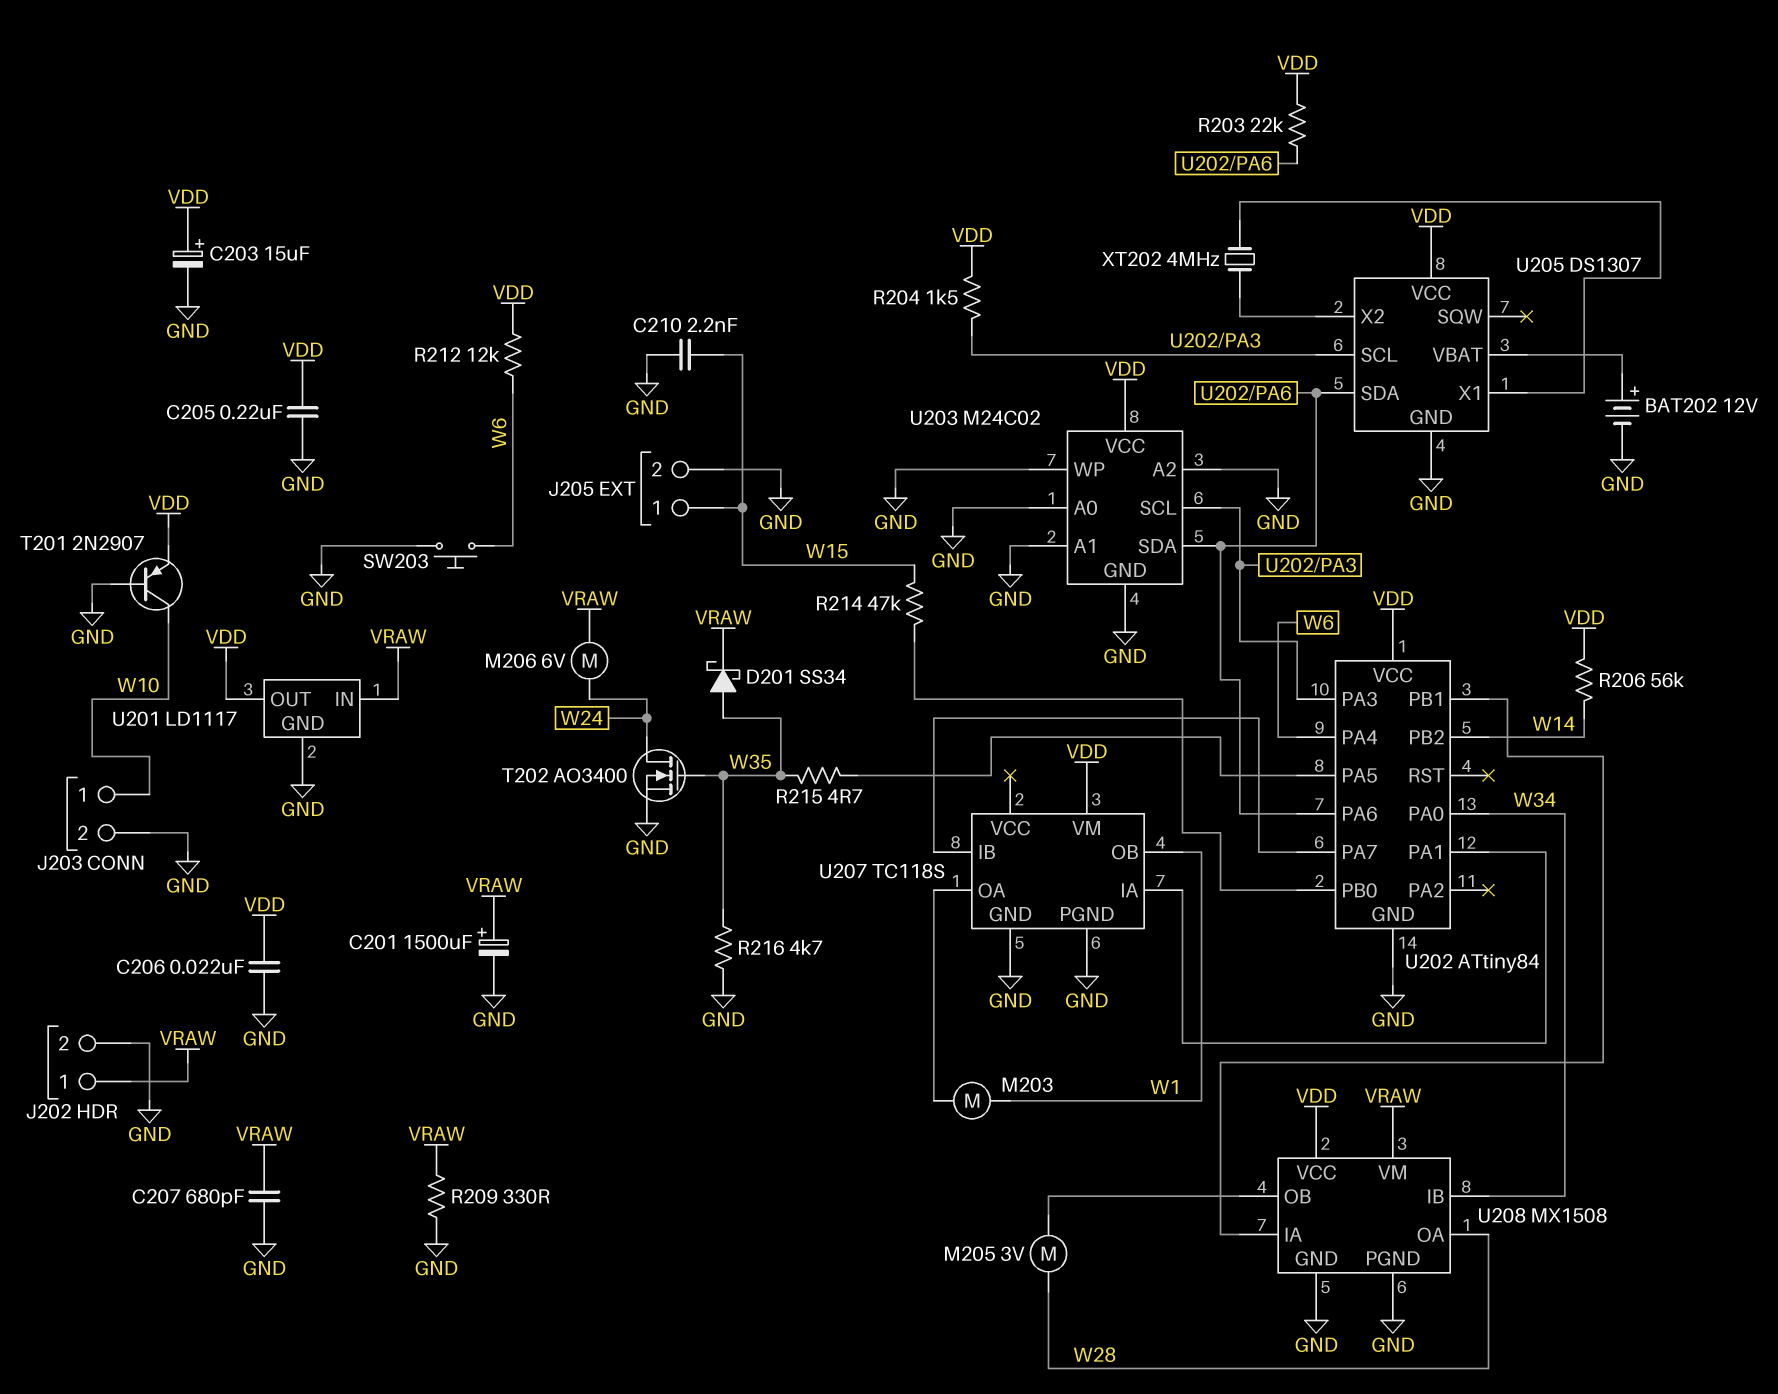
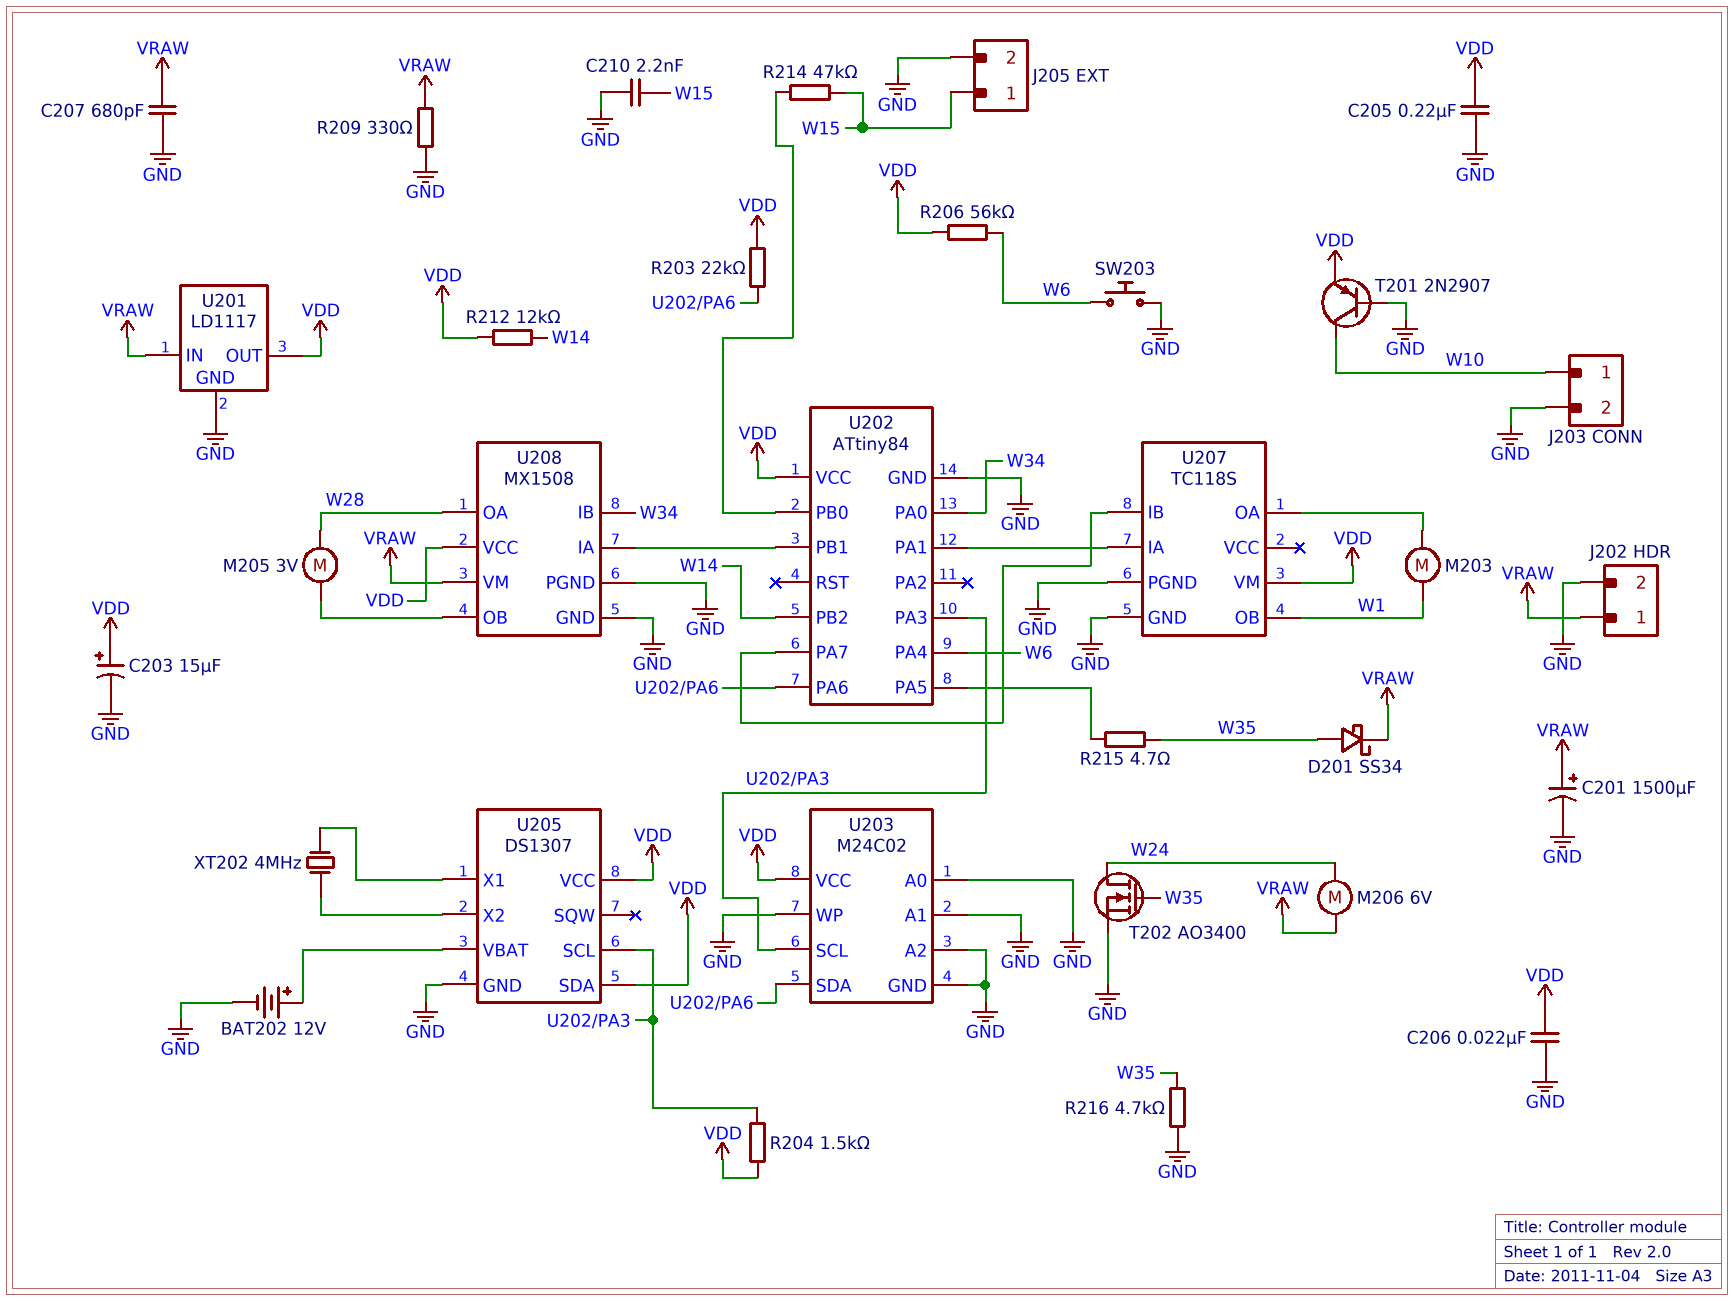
R206: 56k (VDD, W14) -> 56k (VDD, W6)
R212: 12k (VDD, W6) -> 12k (VDD, W14)
U205 pin SDA: U202/PA6 -> VDD

